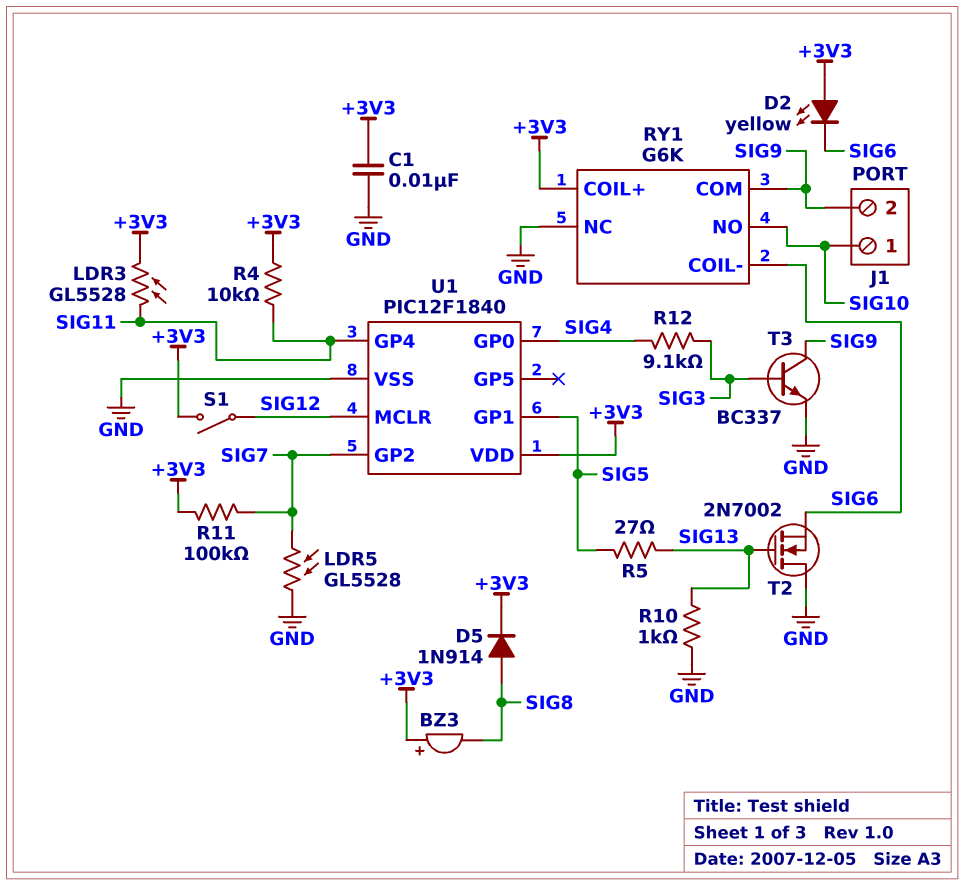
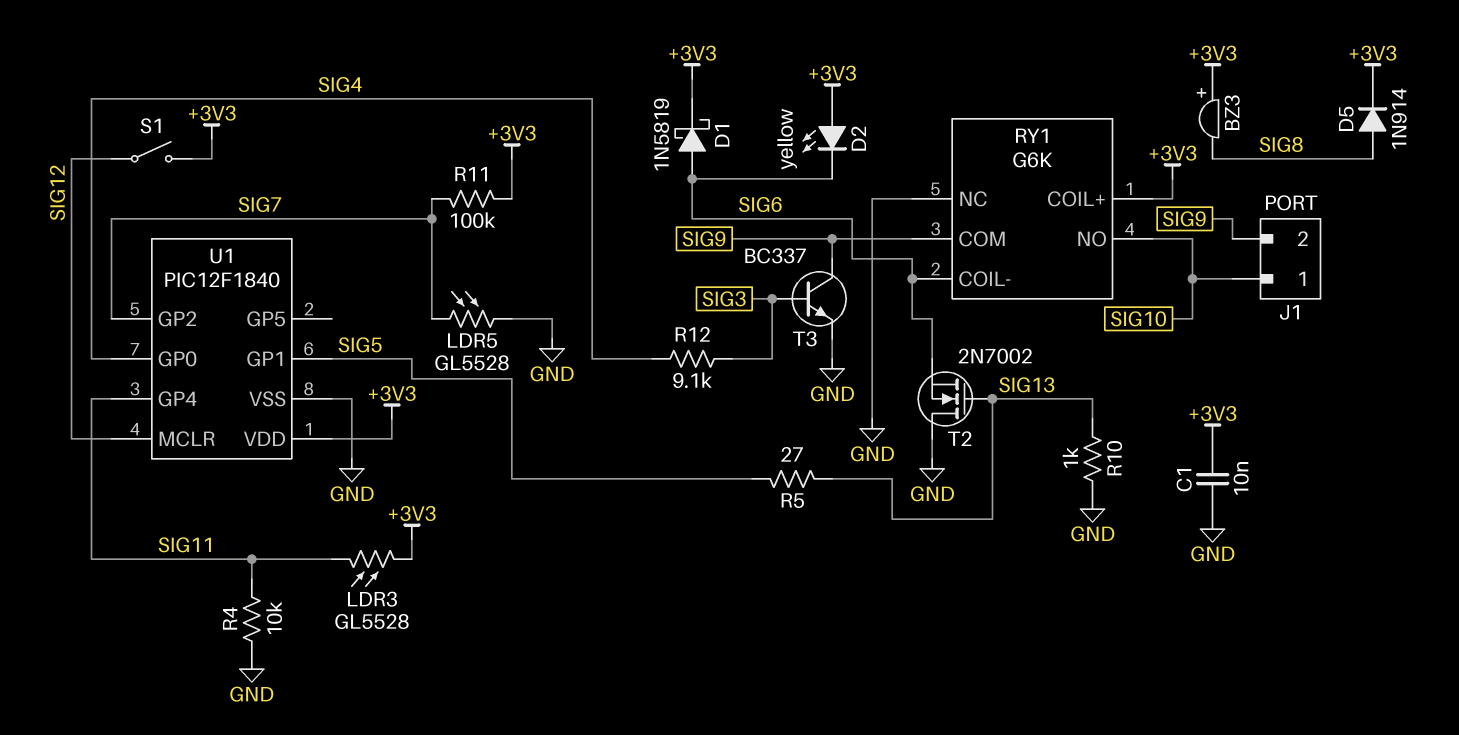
D1: none -> schottky 1N5819 (A SIG6, K +3V3)
R4: 10k (+3V3, SIG11) -> 10k (GND, SIG11)

